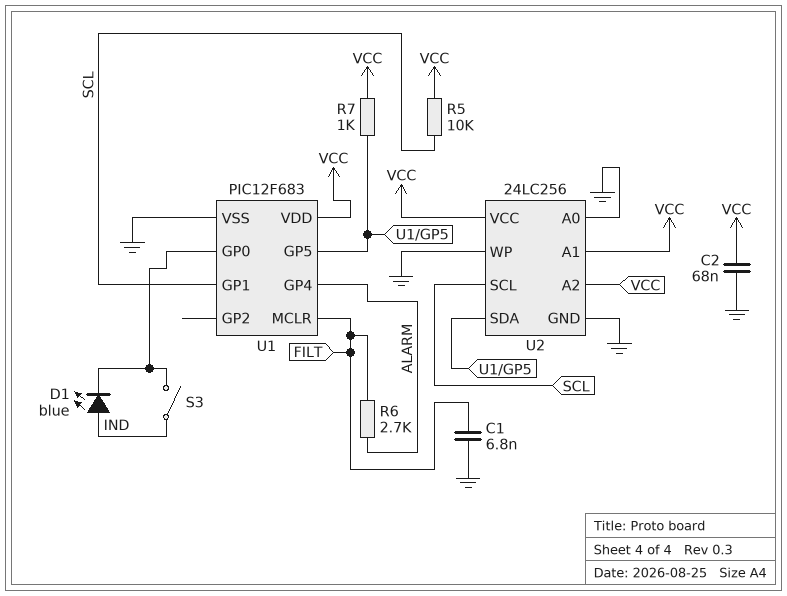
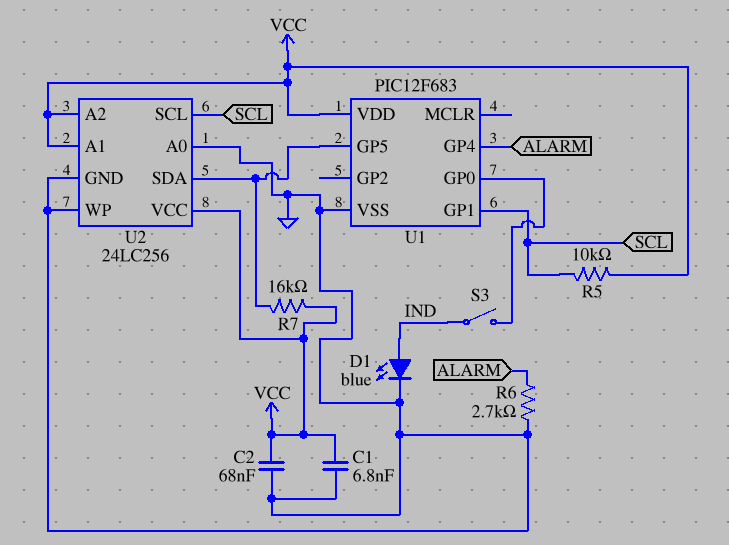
C1: 6.8nF (FILT, GND) -> 6.8nF (GND, VCC)
D1: LED blue (A IND, K U1/GP0) -> LED blue (A IND, K GND)
R6: 2.7k (ALARM, FILT) -> 2.7k (ALARM, GND)
R7: 1k (U1/GP5, VCC) -> 16k (U1/GP5, VCC)
U1 pin MCLR: FILT -> none

